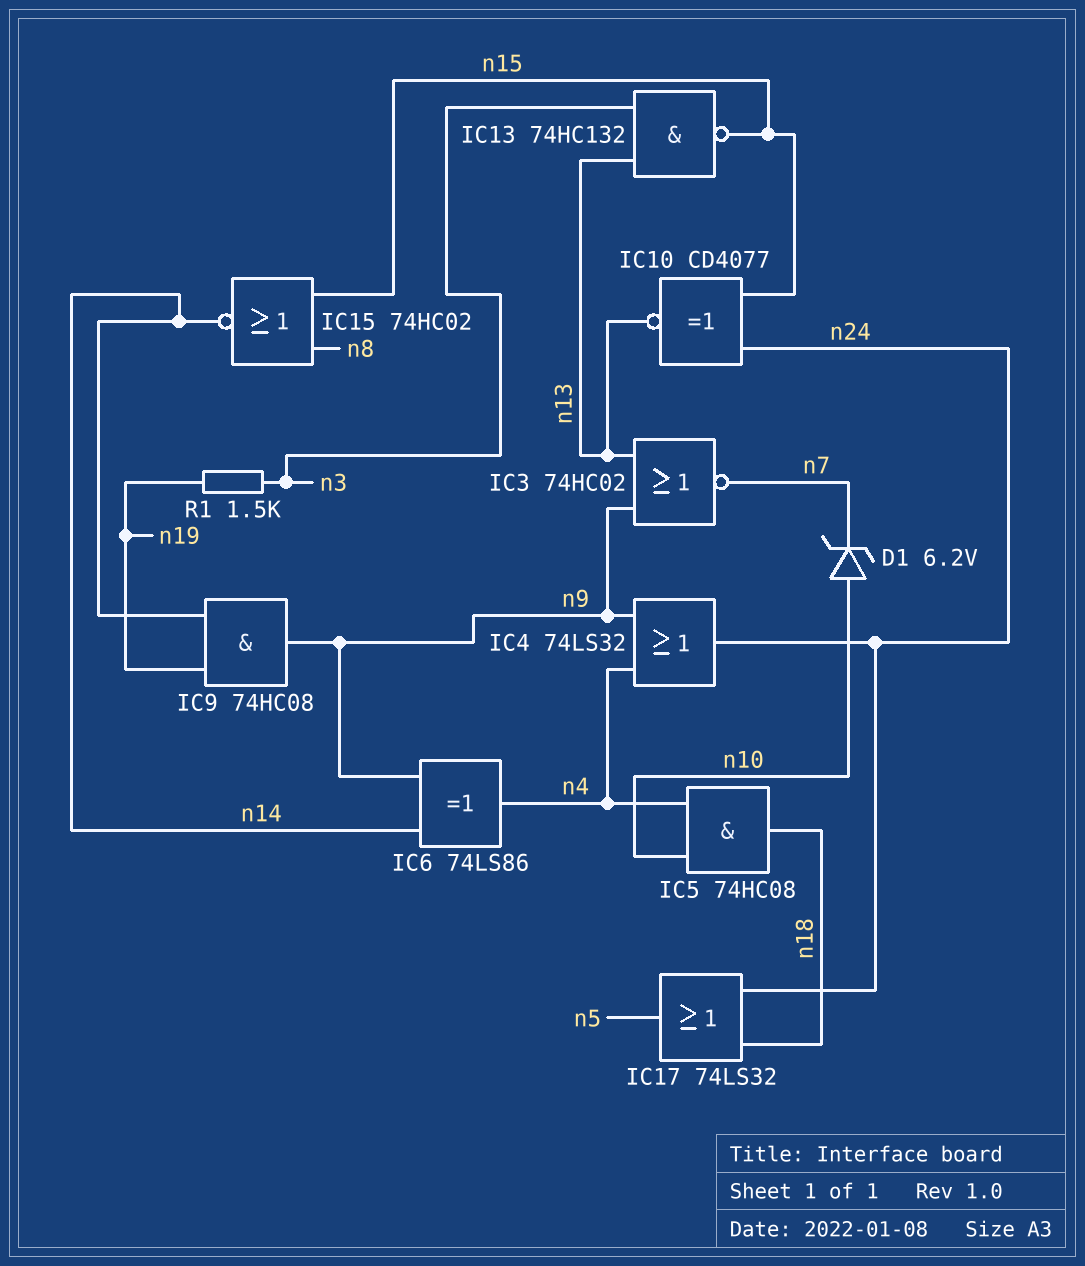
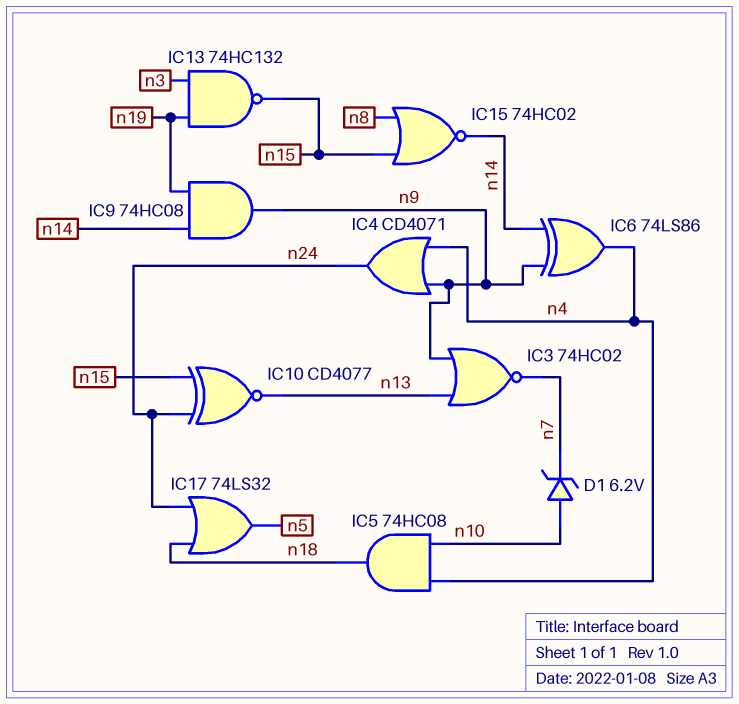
IC4: OR 74LS32 (in n4, in n9, out n24) -> OR CD4071 (in n4, in n9, out n24)
IC13: NAND 74HC132 (in n3, in n13, out n15) -> NAND 74HC132 (in n3, in n19, out n15)
R1: 1.5k (n3, n19) -> none

